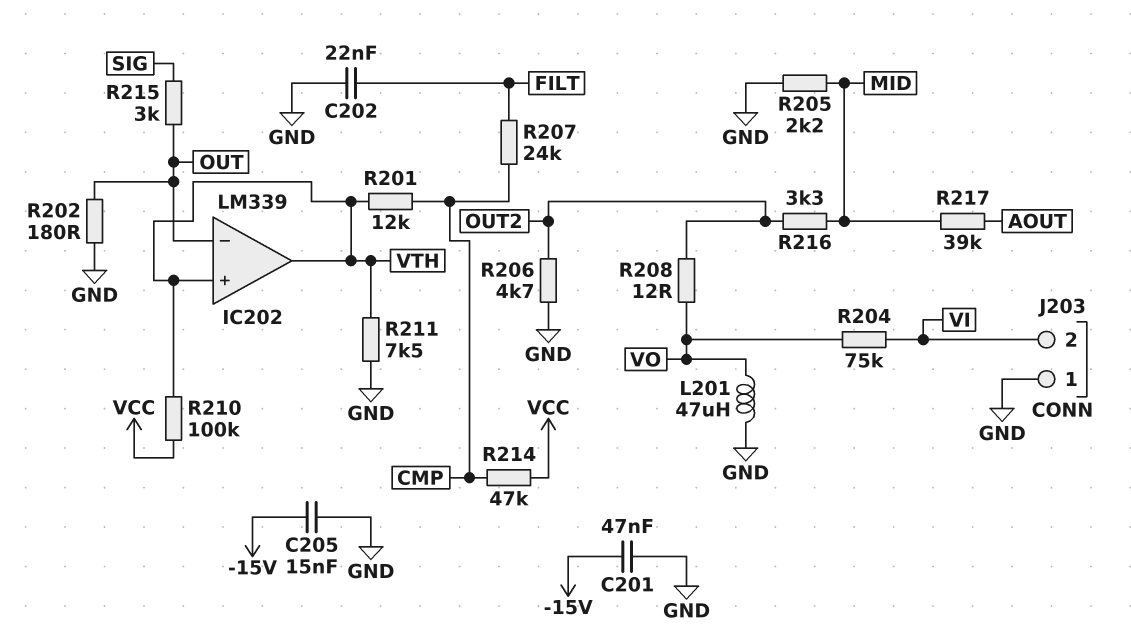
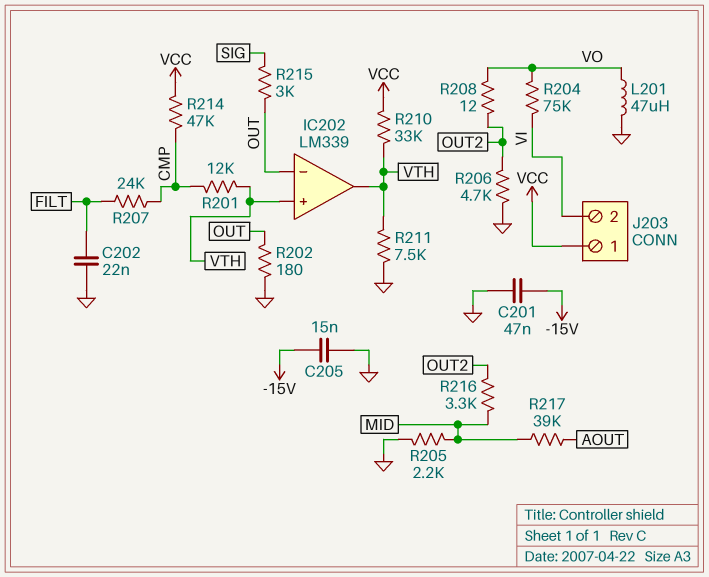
J203 pin 1: GND -> VCC
R210: 100k (VCC, VTH) -> 33k (VCC, VTH)

